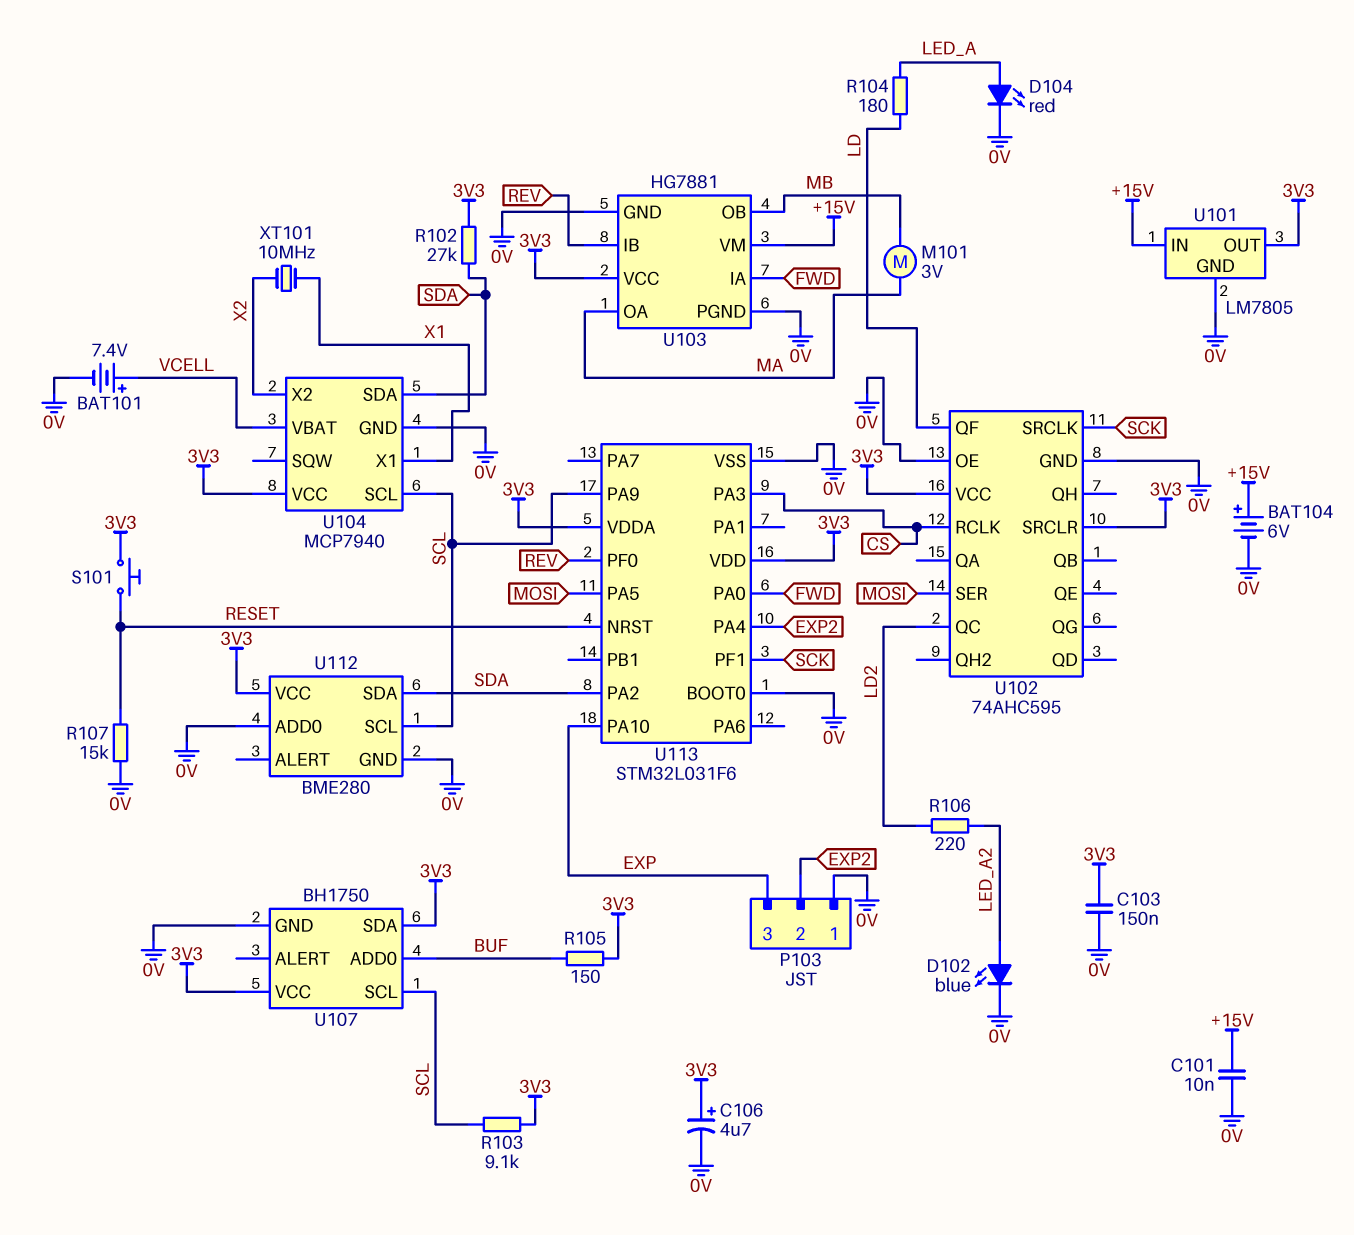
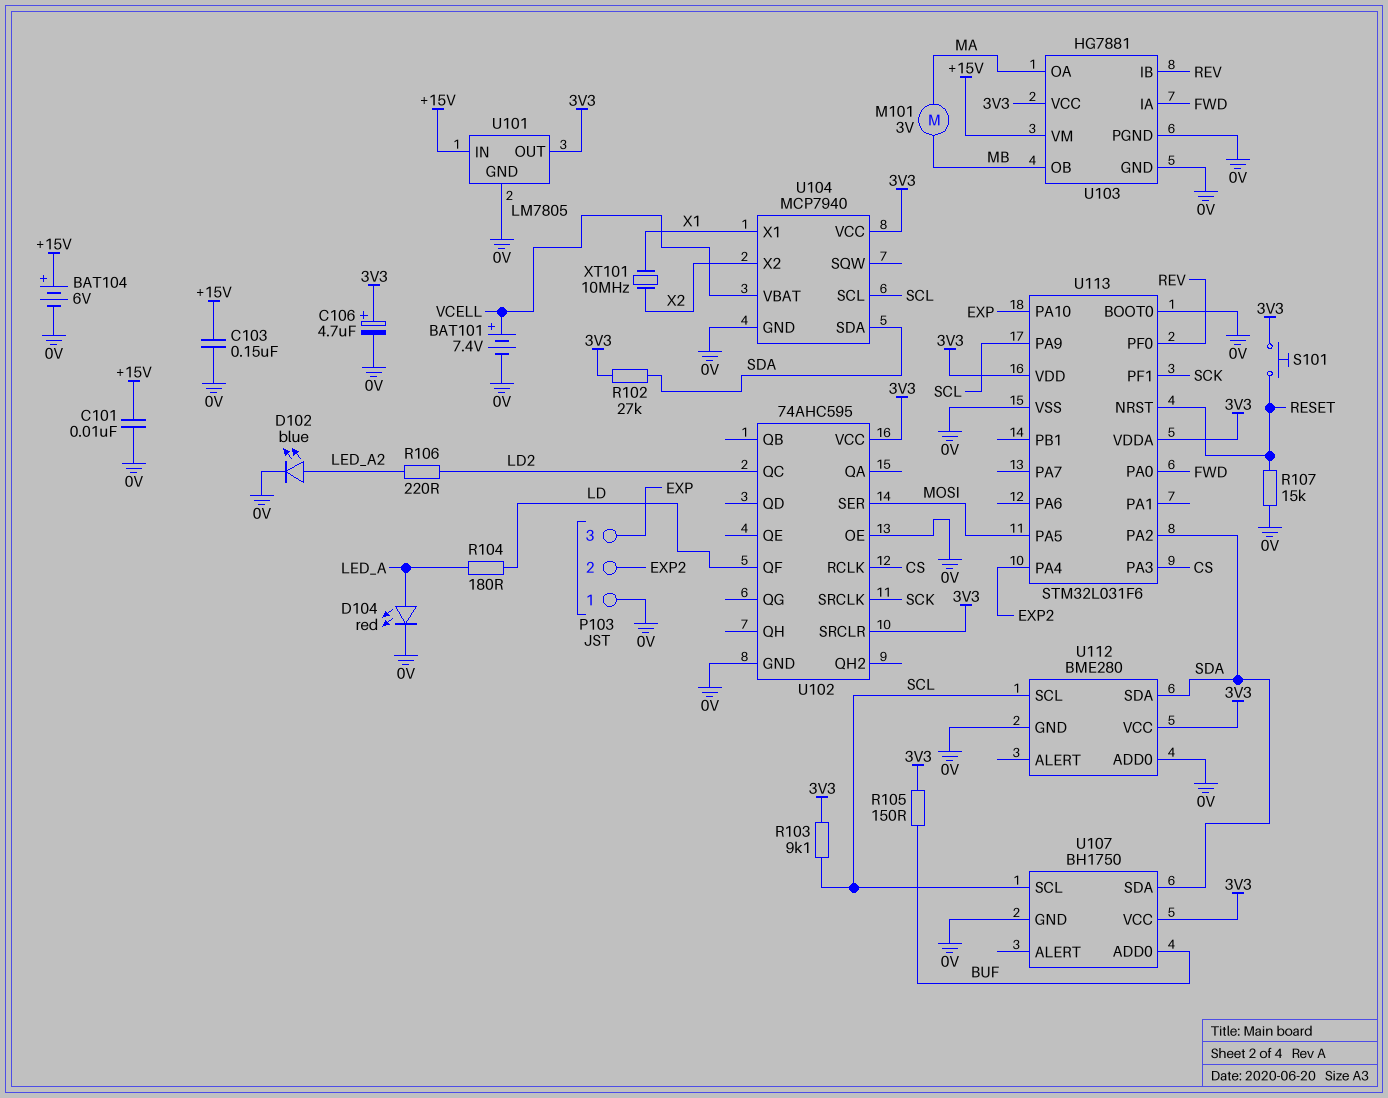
C103: 150nF (0V, 3V3) -> 150nF (+15V, 0V)
U107 pin SDA: 3V3 -> SDA

